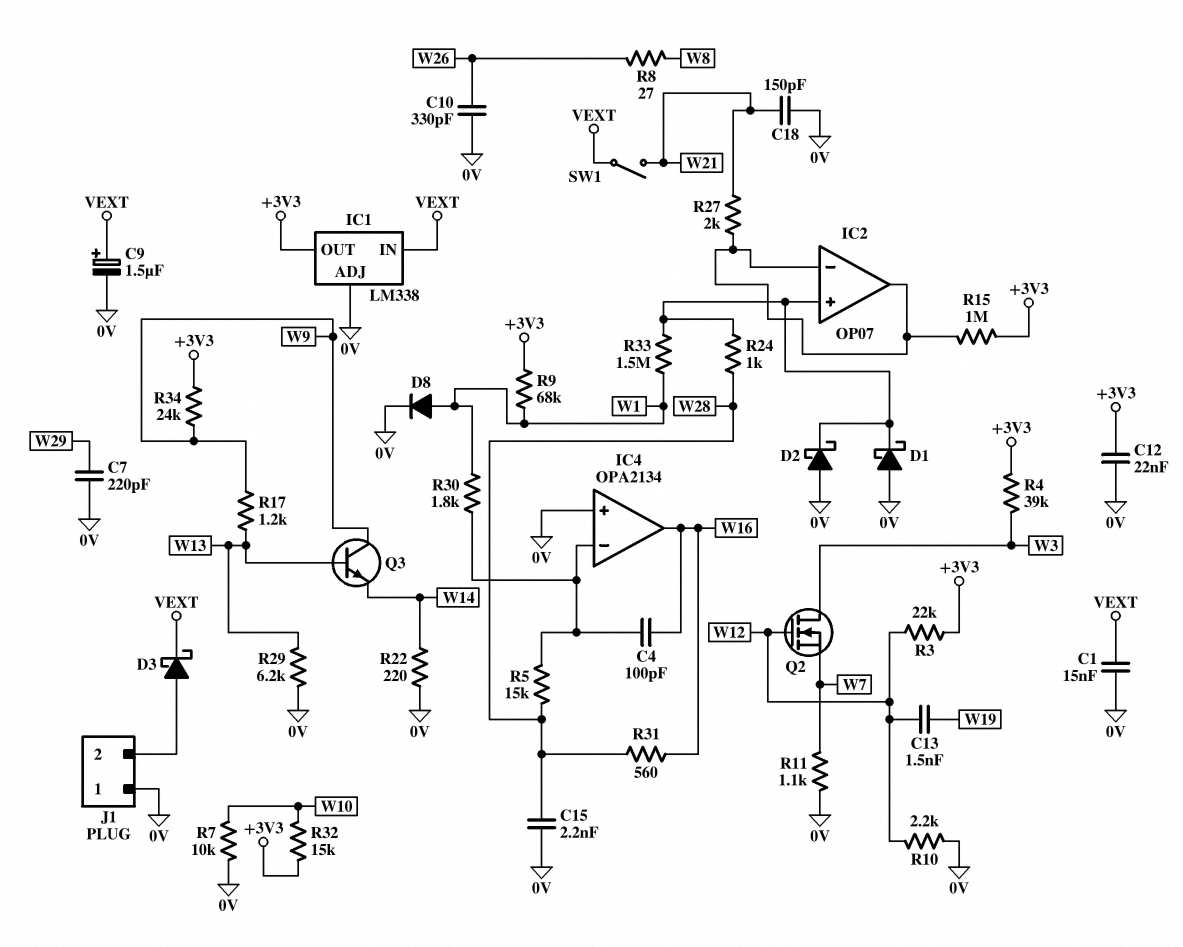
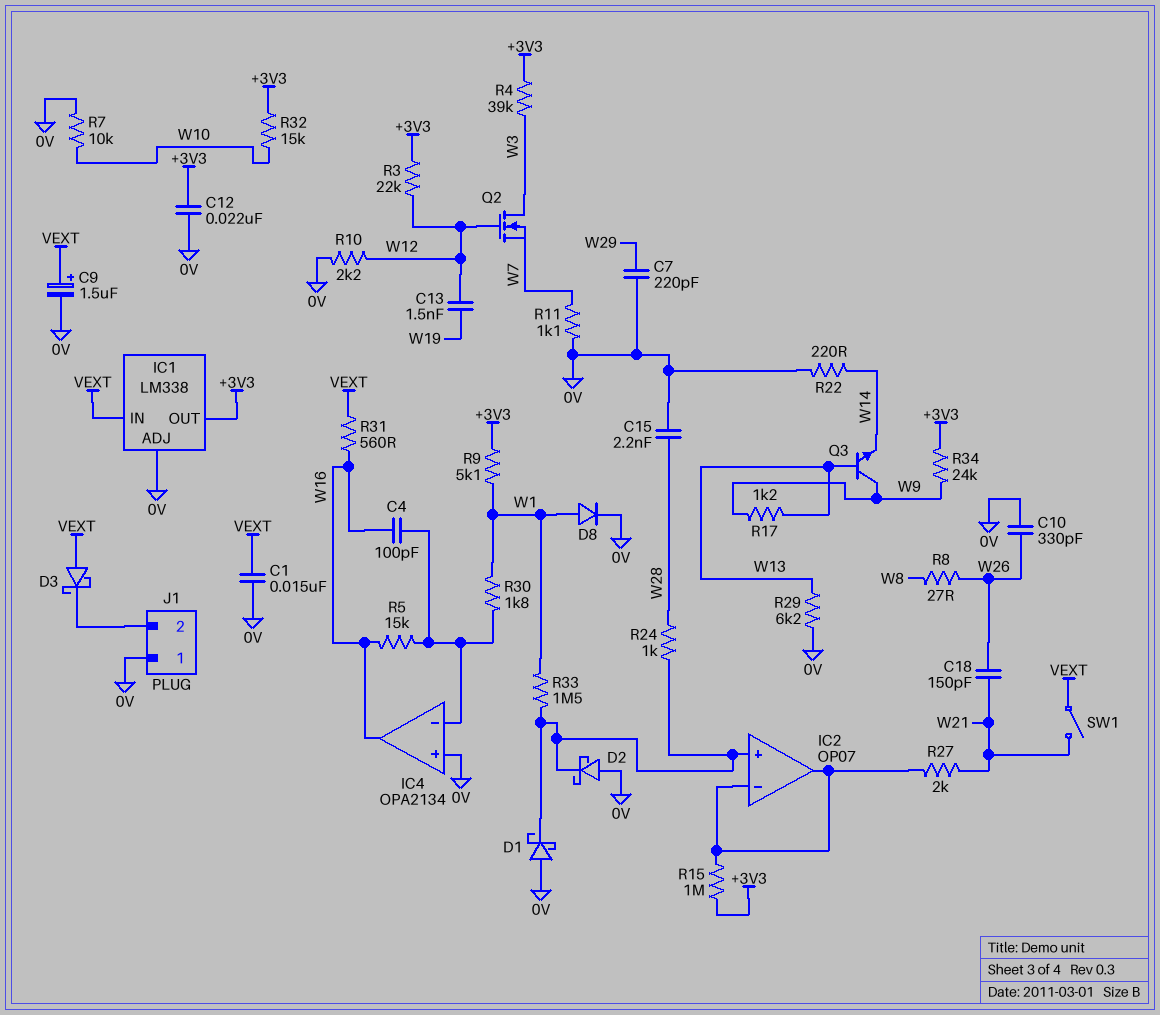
C18: 150pF (0V, W21) -> 150pF (W21, W26)
D3: schottky (A J1/2, K VEXT) -> schottky (A VEXT, K J1/2)
R5: 15k (IC4/in-, W28) -> 15k (IC4/in-, W16)
R9: 68k (+3V3, W1) -> 5.1k (+3V3, W1)
R31: 560 (W16, W28) -> 560 (VEXT, W16)

